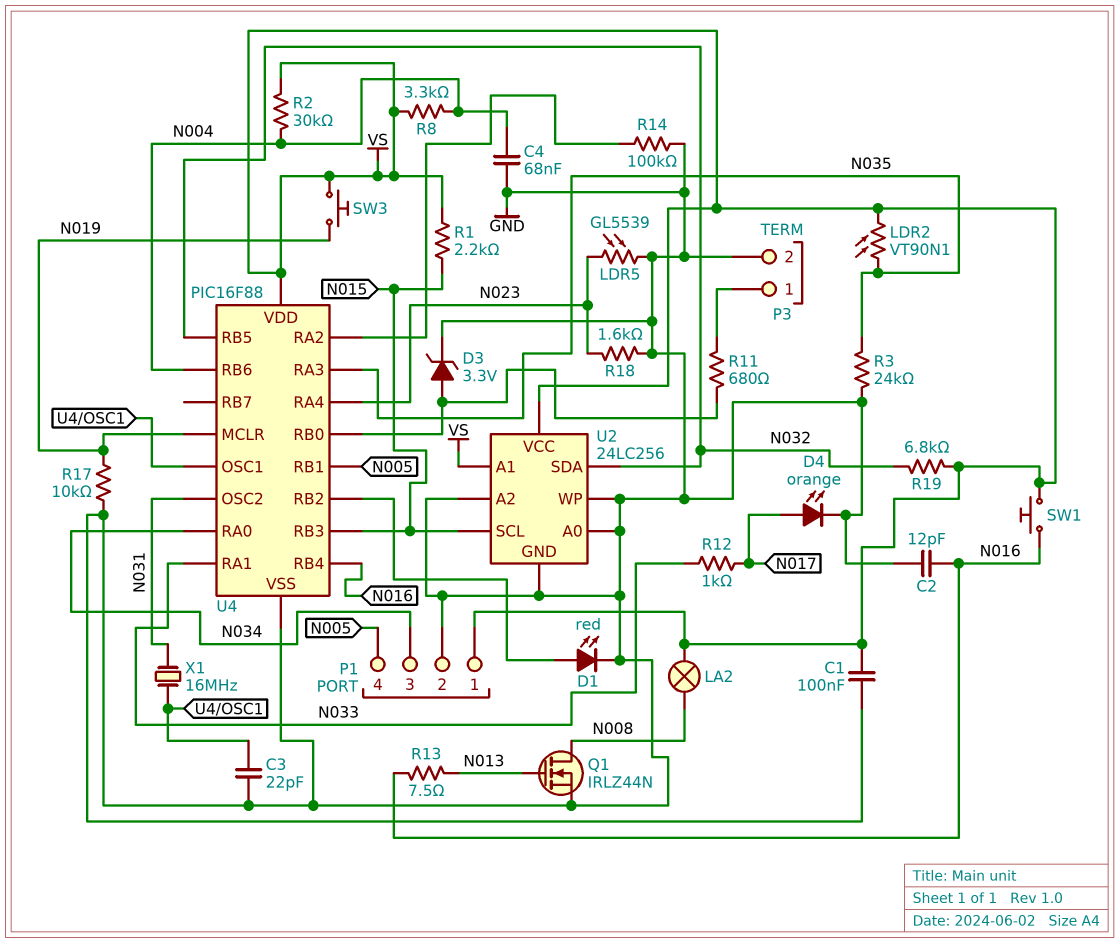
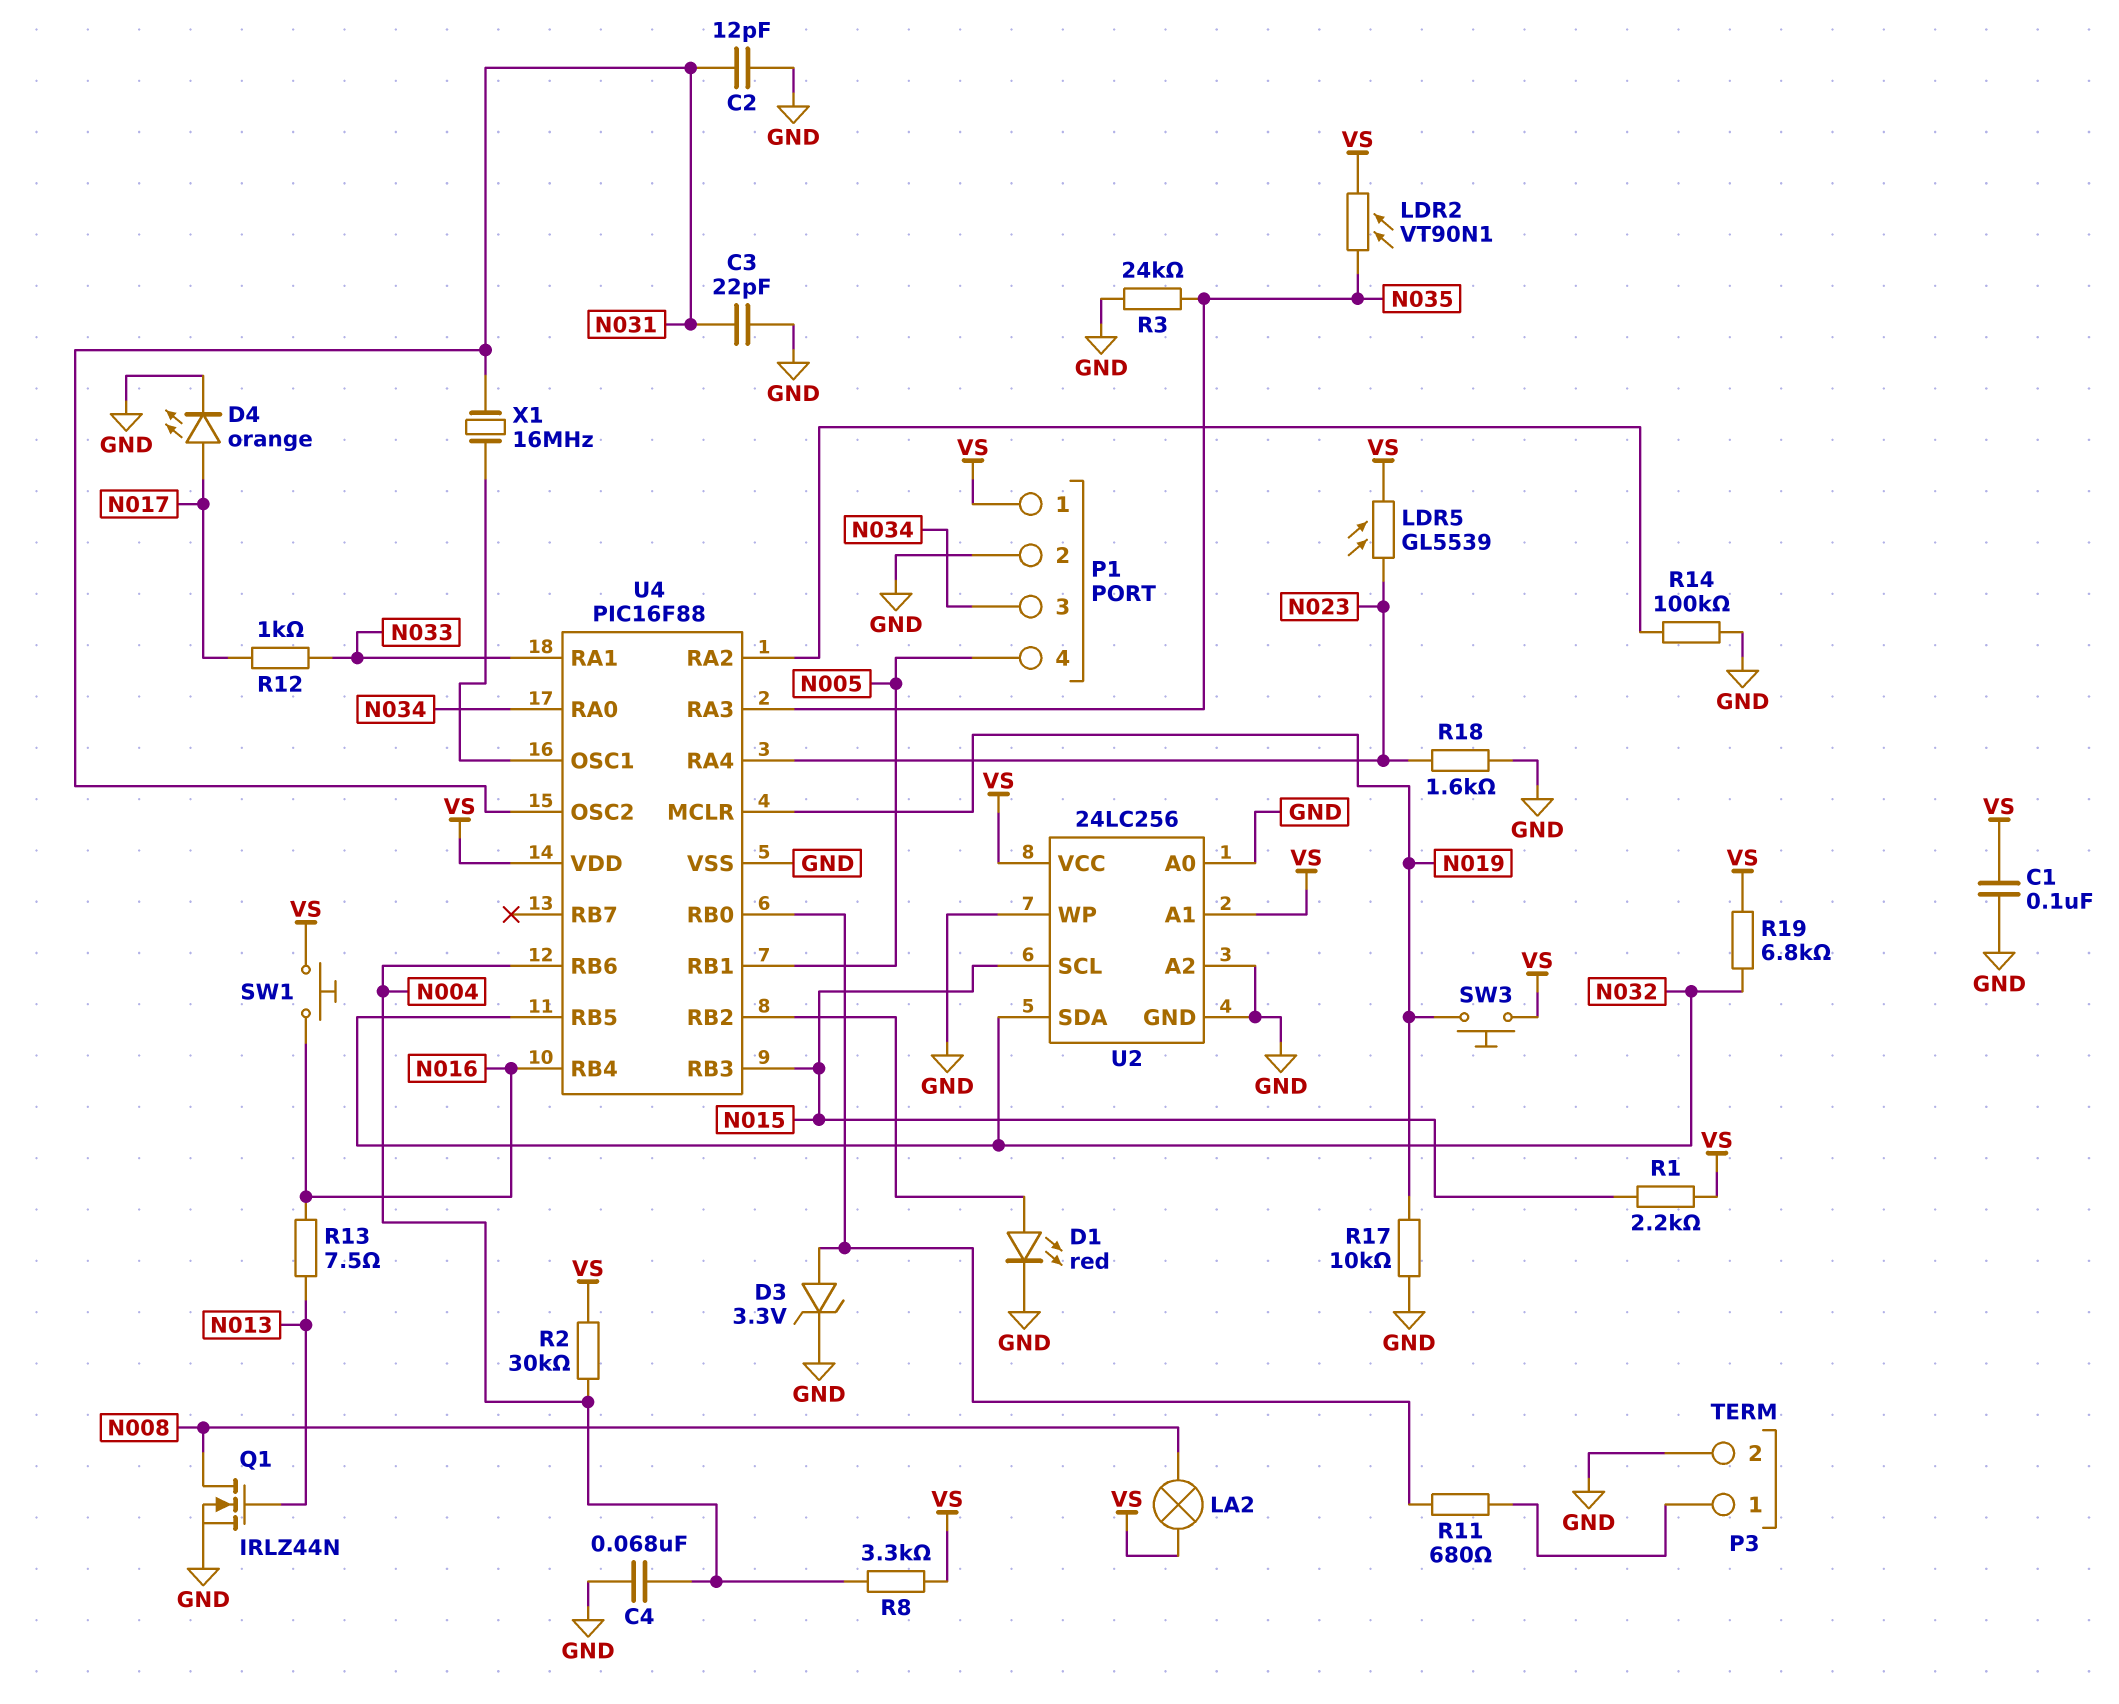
C2: 12pF (GND, N016) -> 12pF (GND, N031)
C3: 22pF (GND, U4/OSC1) -> 22pF (GND, N031)
LDR5: GL5539 (GND, N023) -> GL5539 (N023, VS)

